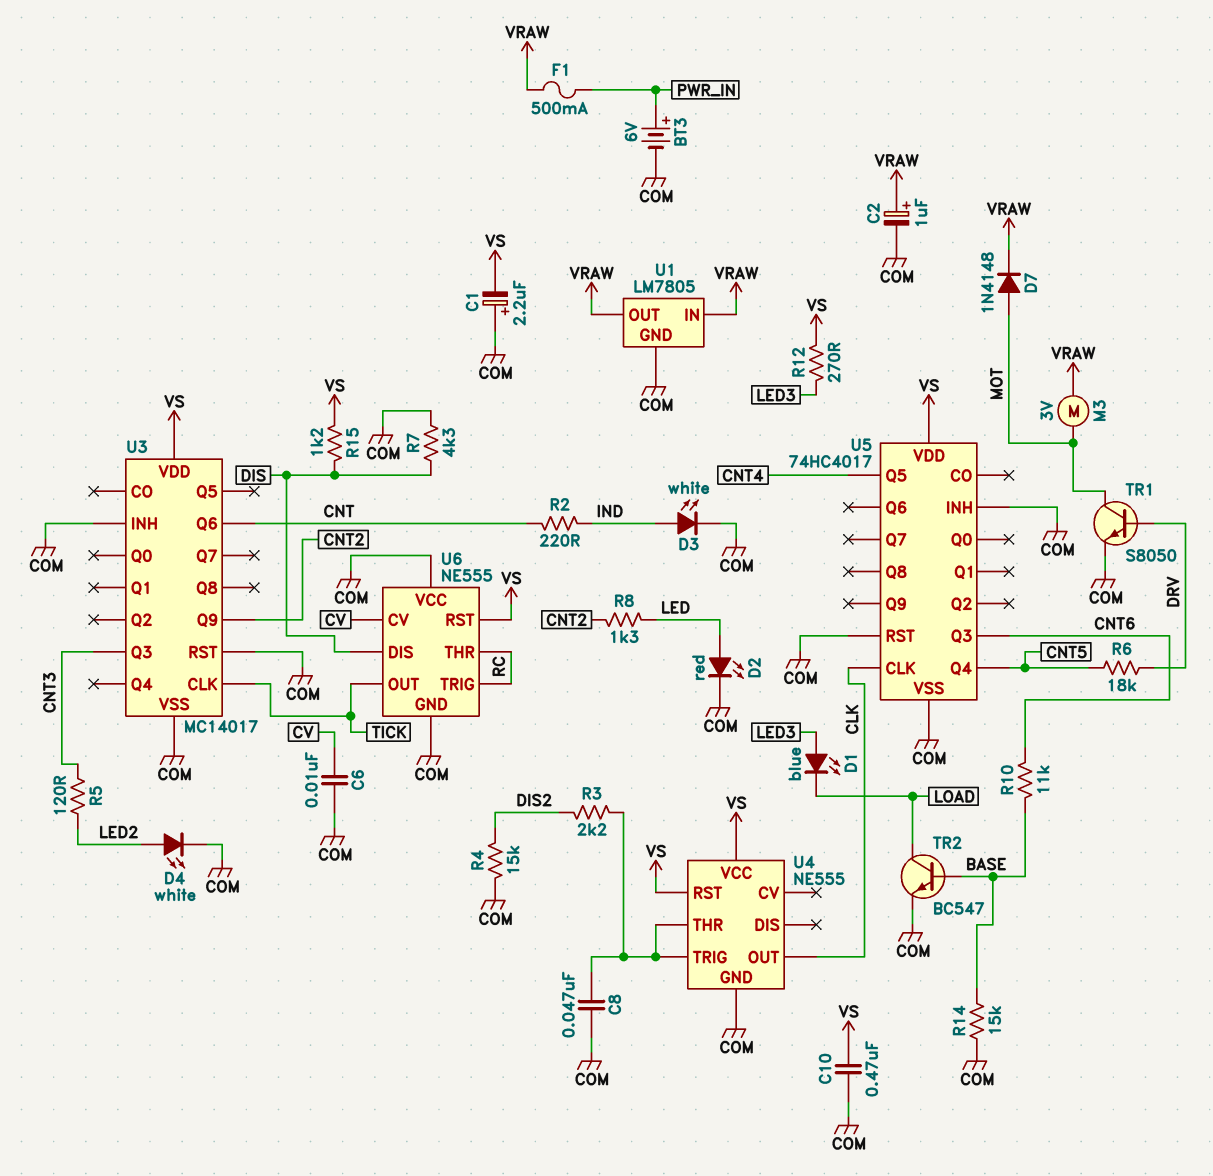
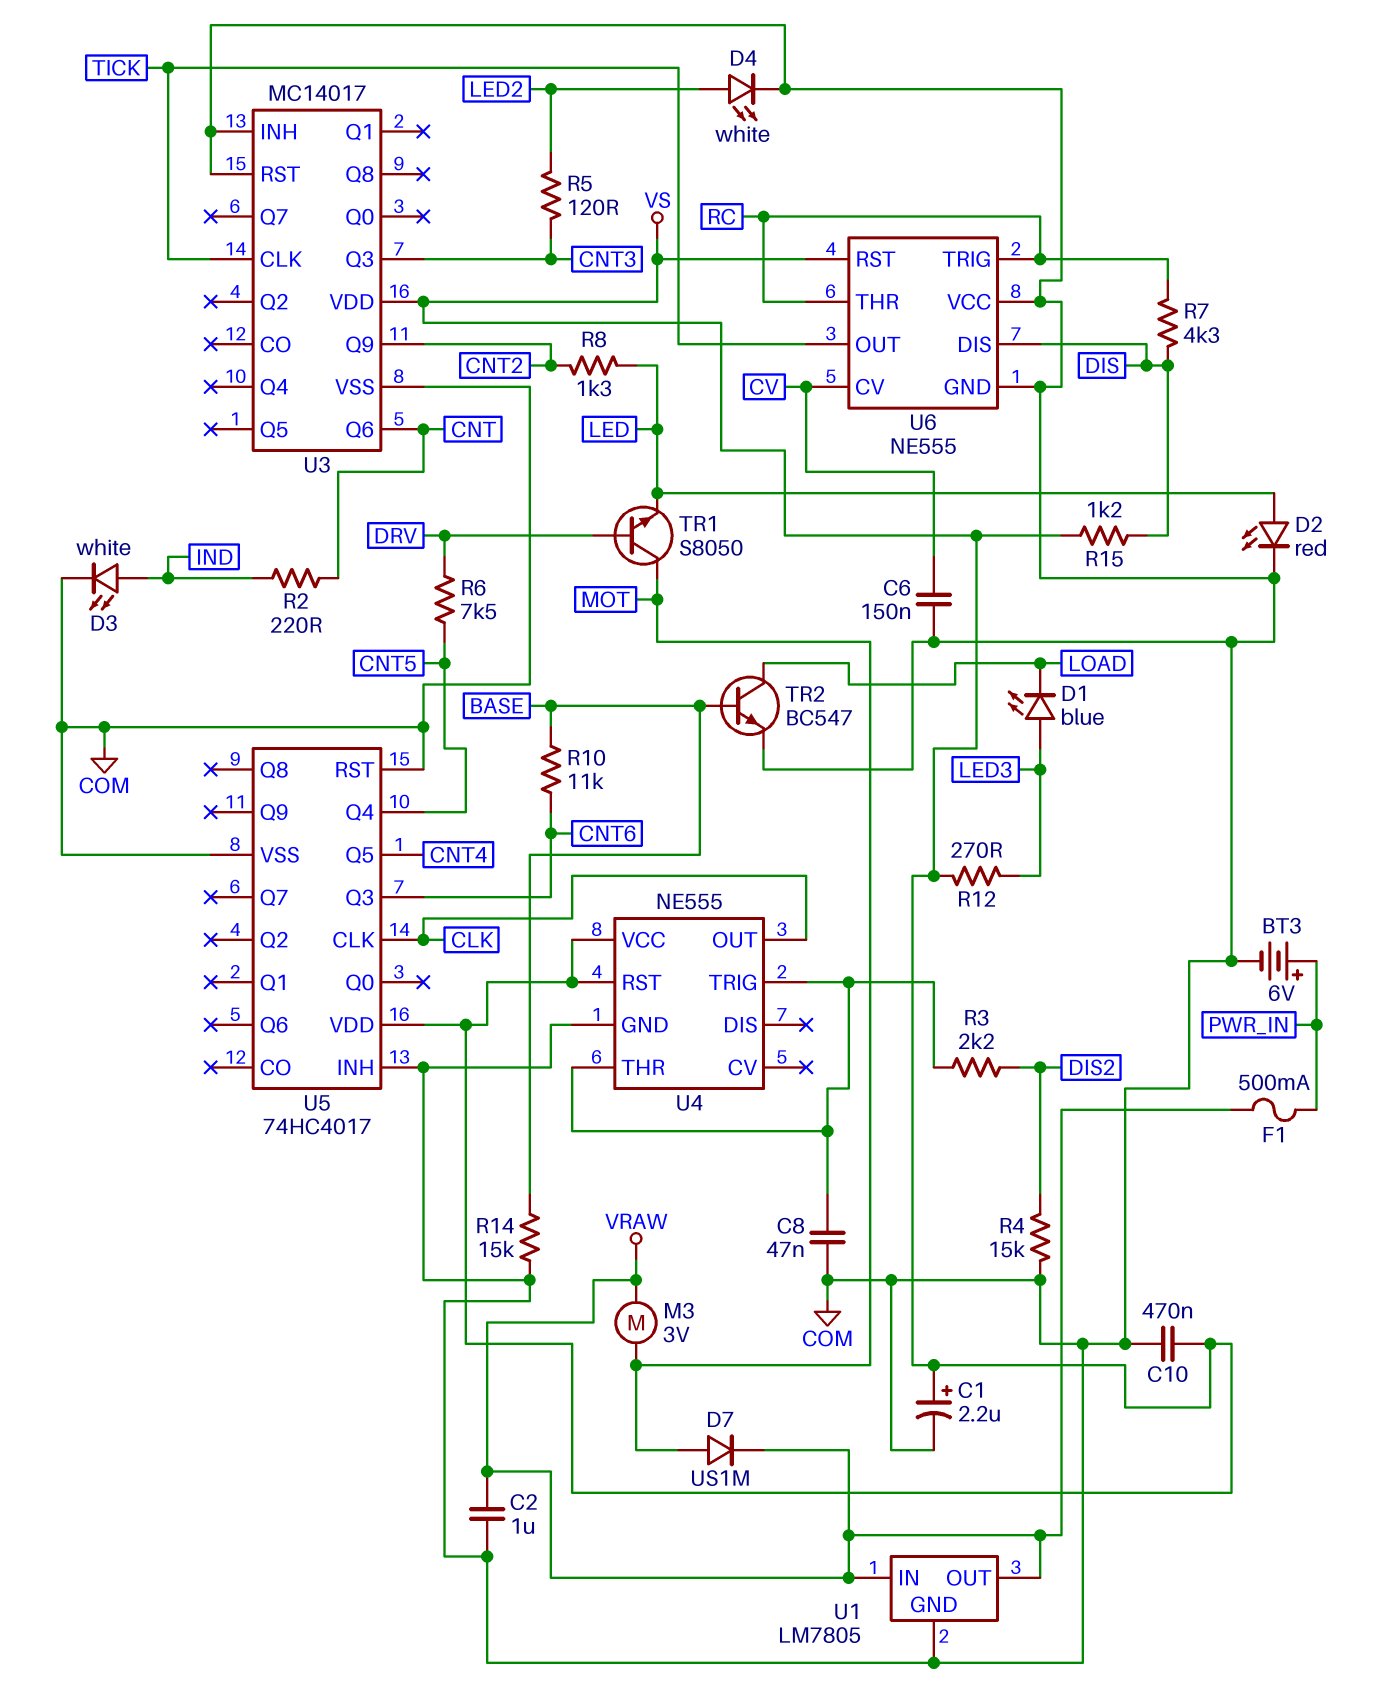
C1: 2.2uF (plus COM, minus VS) -> 2.2uF (plus VS, minus COM)
C2: 1uF (plus VRAW, minus COM) -> 1uF (COM, VRAW)
C6: 10nF (COM, CV) -> 150nF (COM, CV)
D7: diode 1N4148 (A MOT, K VRAW) -> diode US1M (A MOT, K VRAW)
R6: 18k (CNT5, DRV) -> 7.5k (CNT5, DRV)
R7: 4.3k (COM, DIS) -> 4.3k (DIS, RC)
TR1: NPN S8050 (B DRV, C MOT, E COM) -> NPN S8050 (B DRV, C MOT, E LED)

